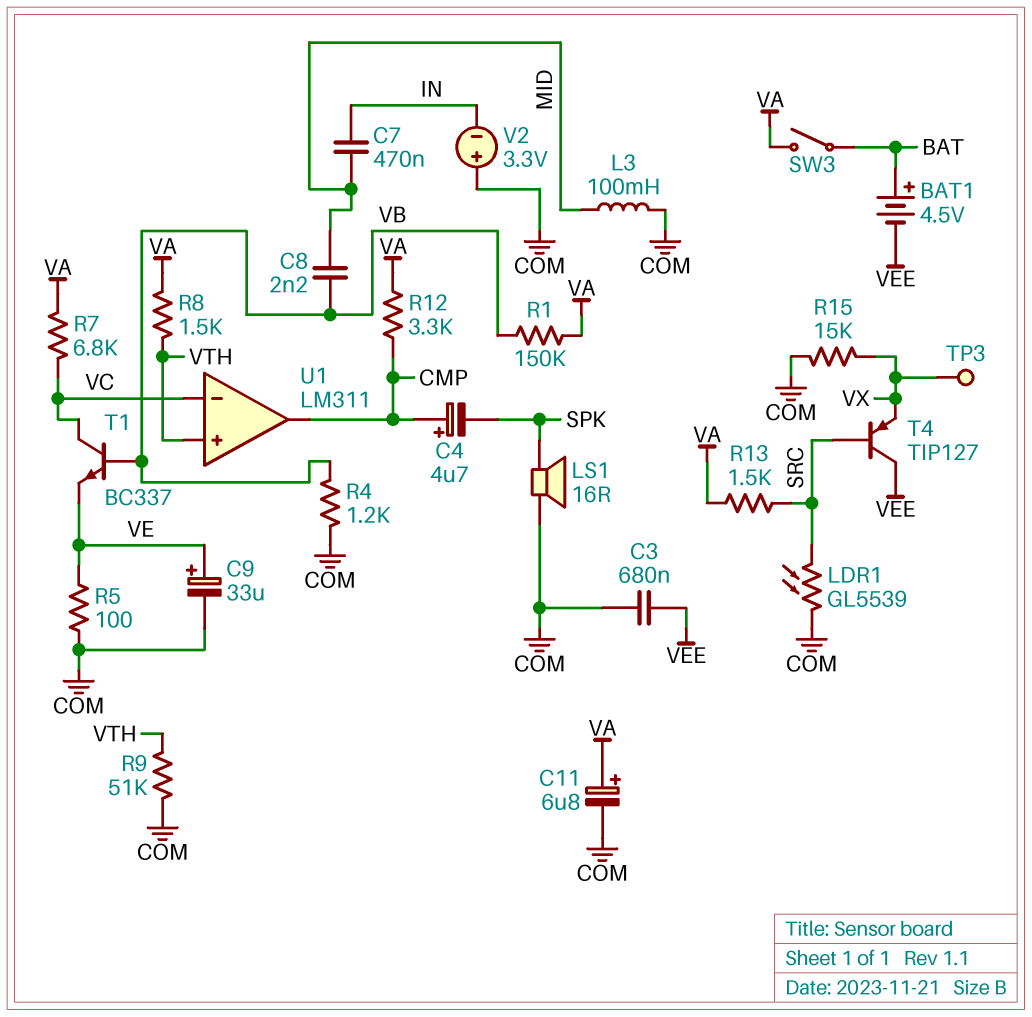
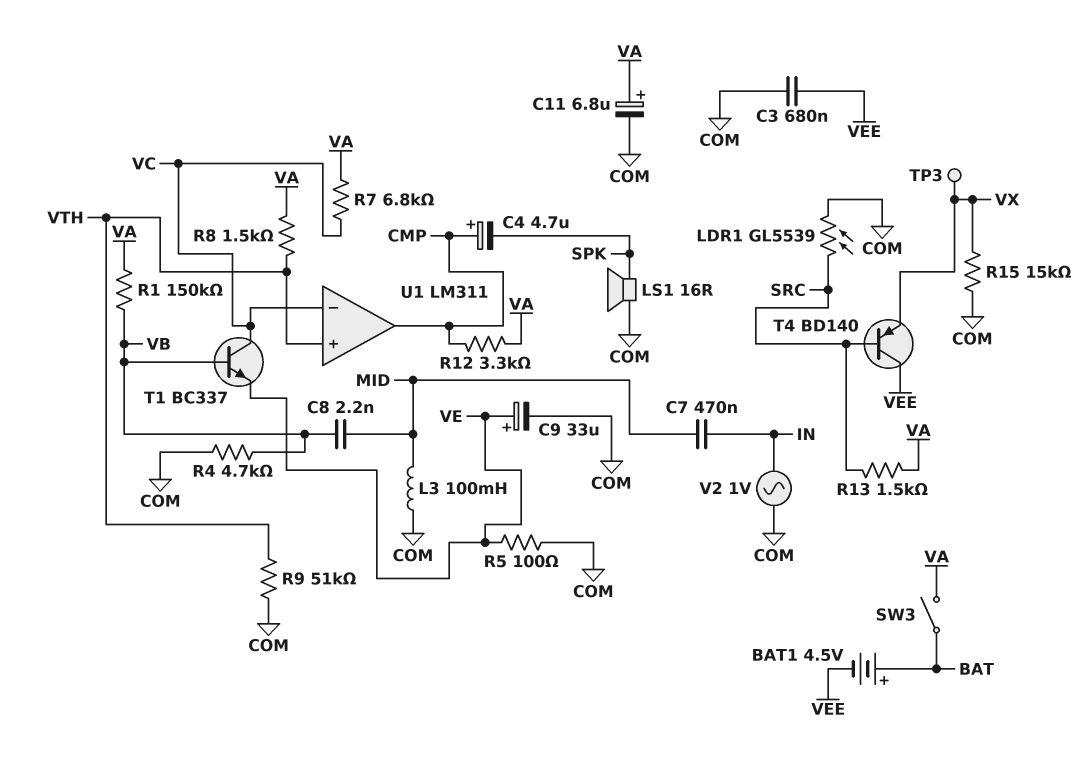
R4: 1.2k (COM, VB) -> 4.7k (COM, VB)
T4: PNP TIP127 (B SRC, C VEE, E VX) -> PNP BD140 (B SRC, C VEE, E VX)
V2: 3.3V (plus COM, minus IN) -> AC 1V (COM, IN)

